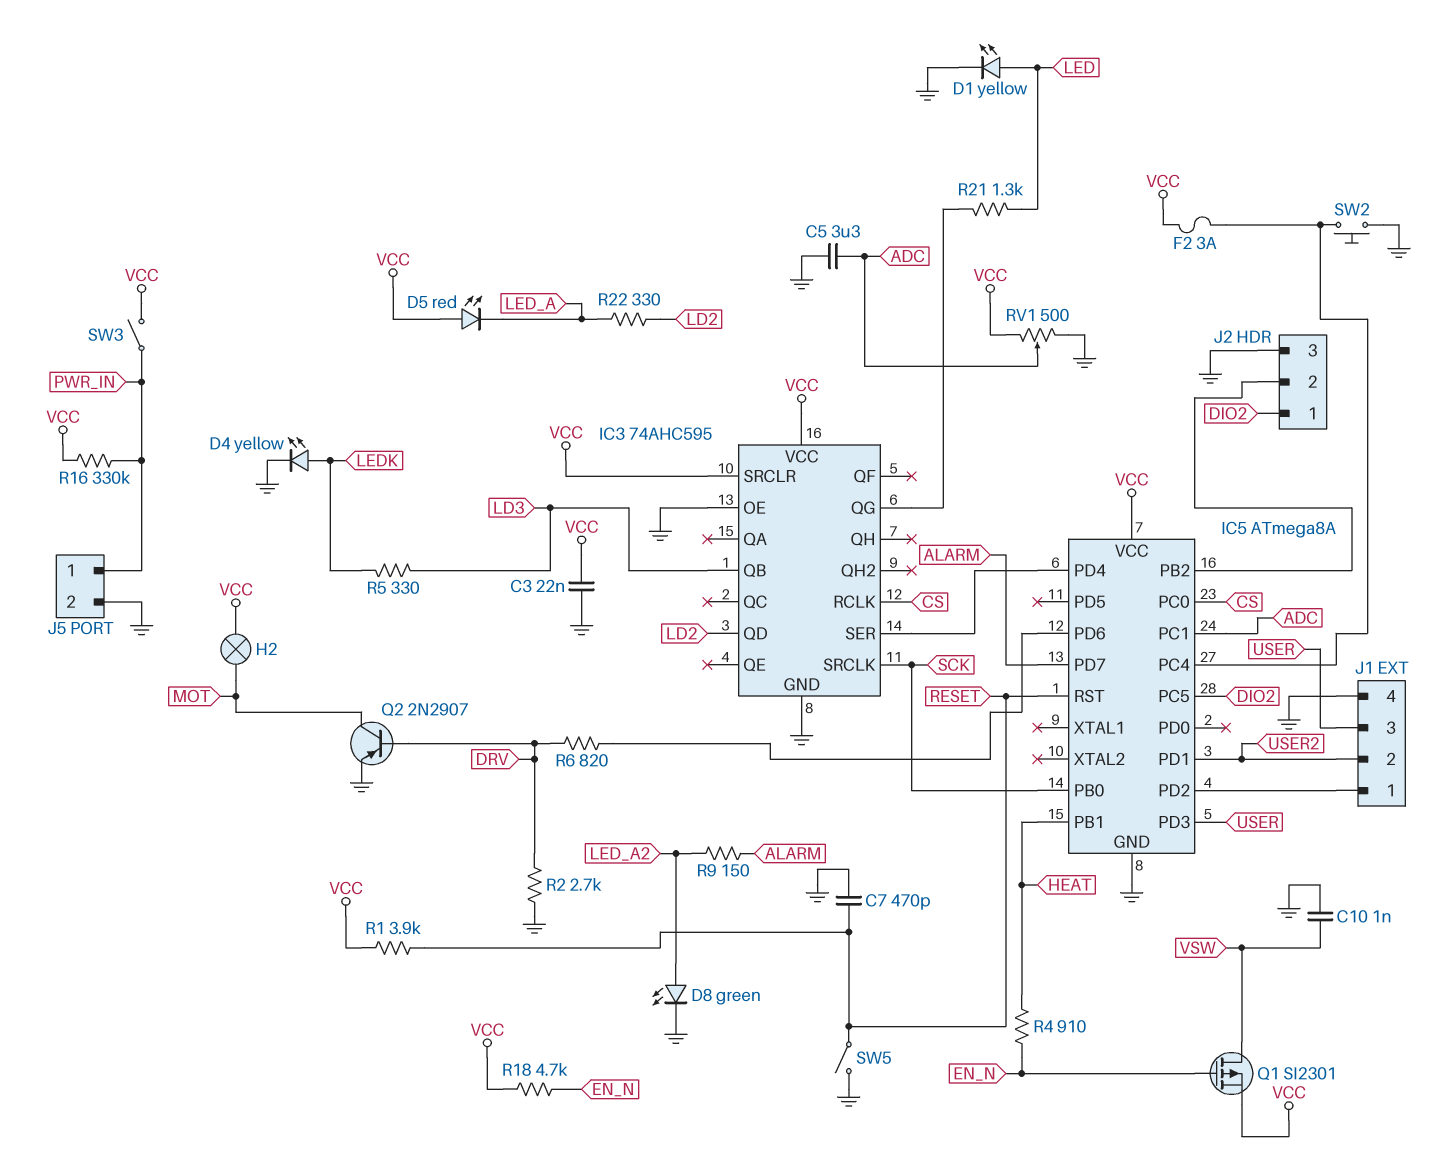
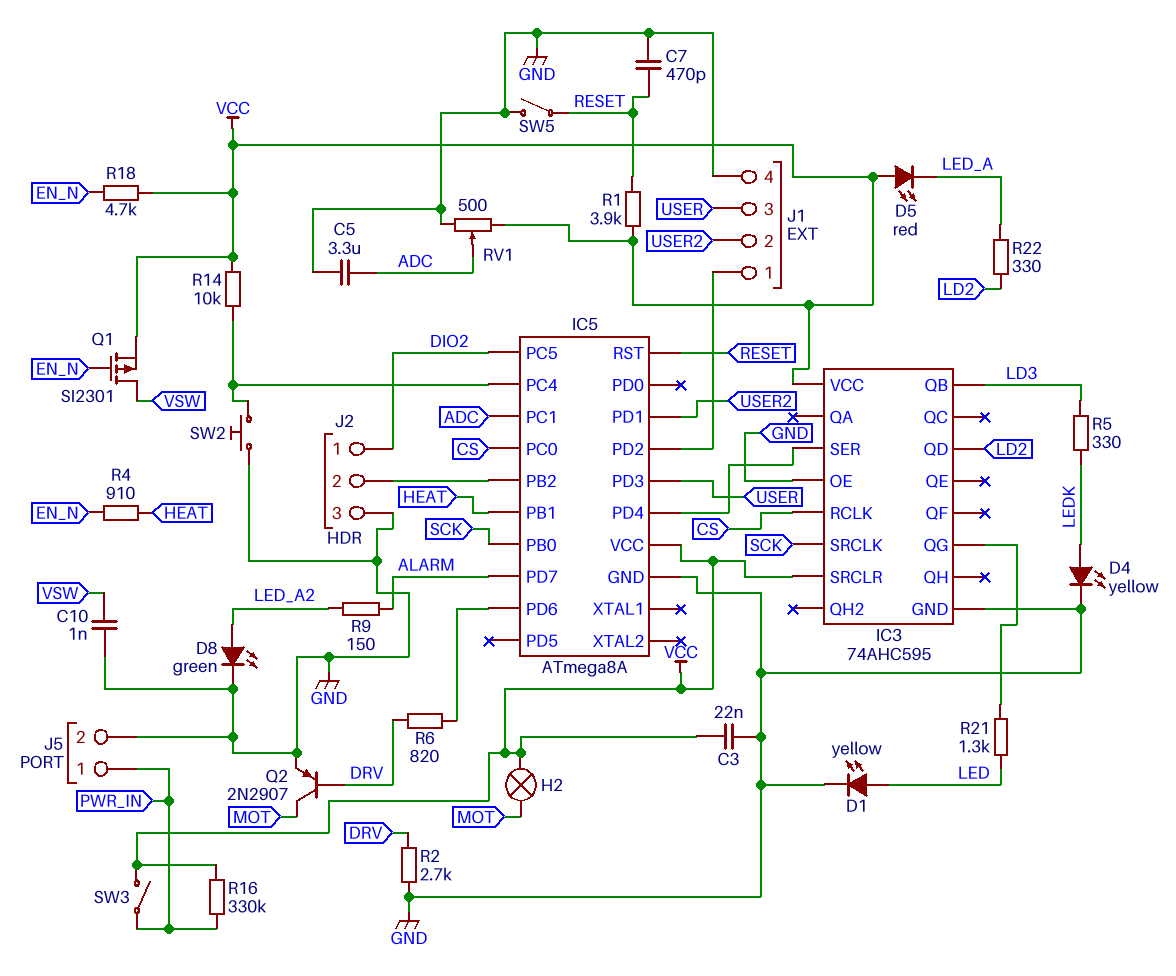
F2: 3A (IC5/PC4, VCC) -> none
R14: none -> 10k (IC5/PC4, VCC)

